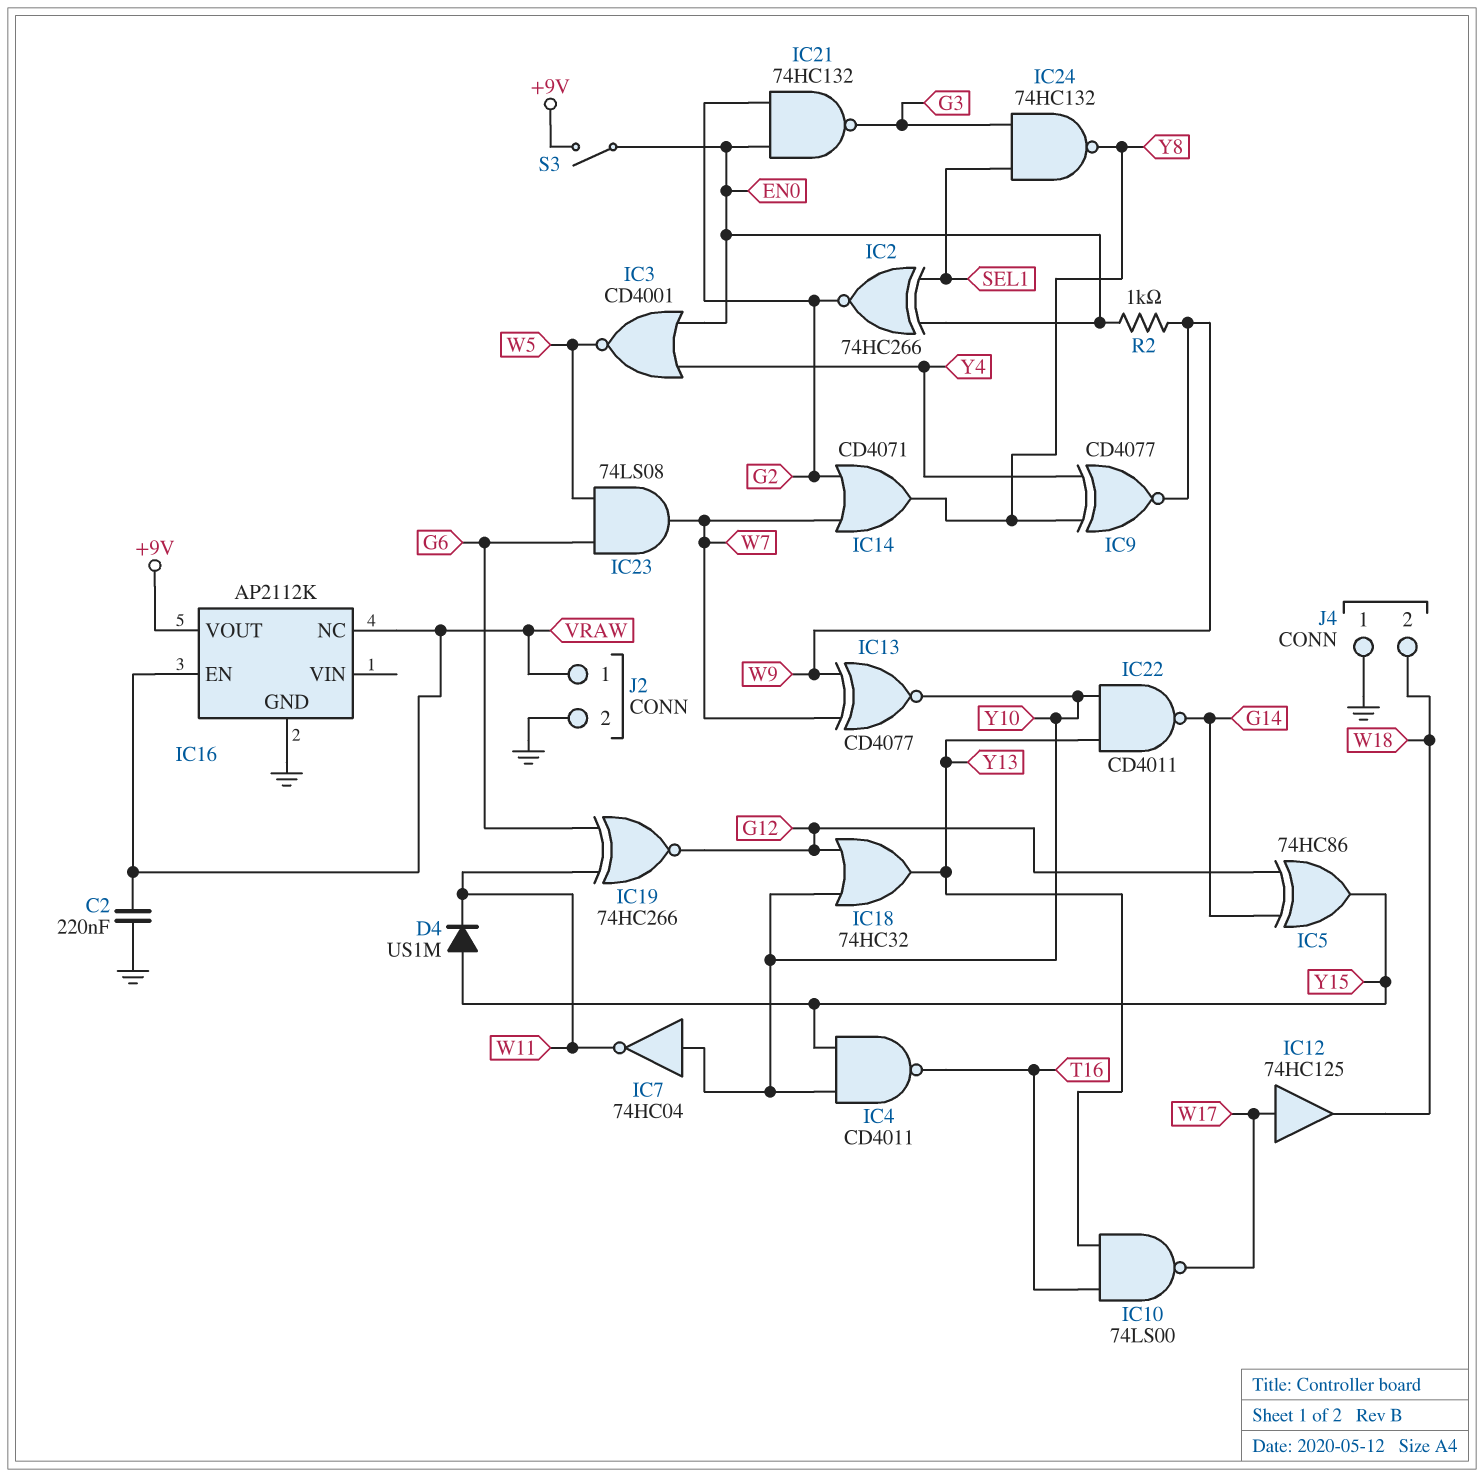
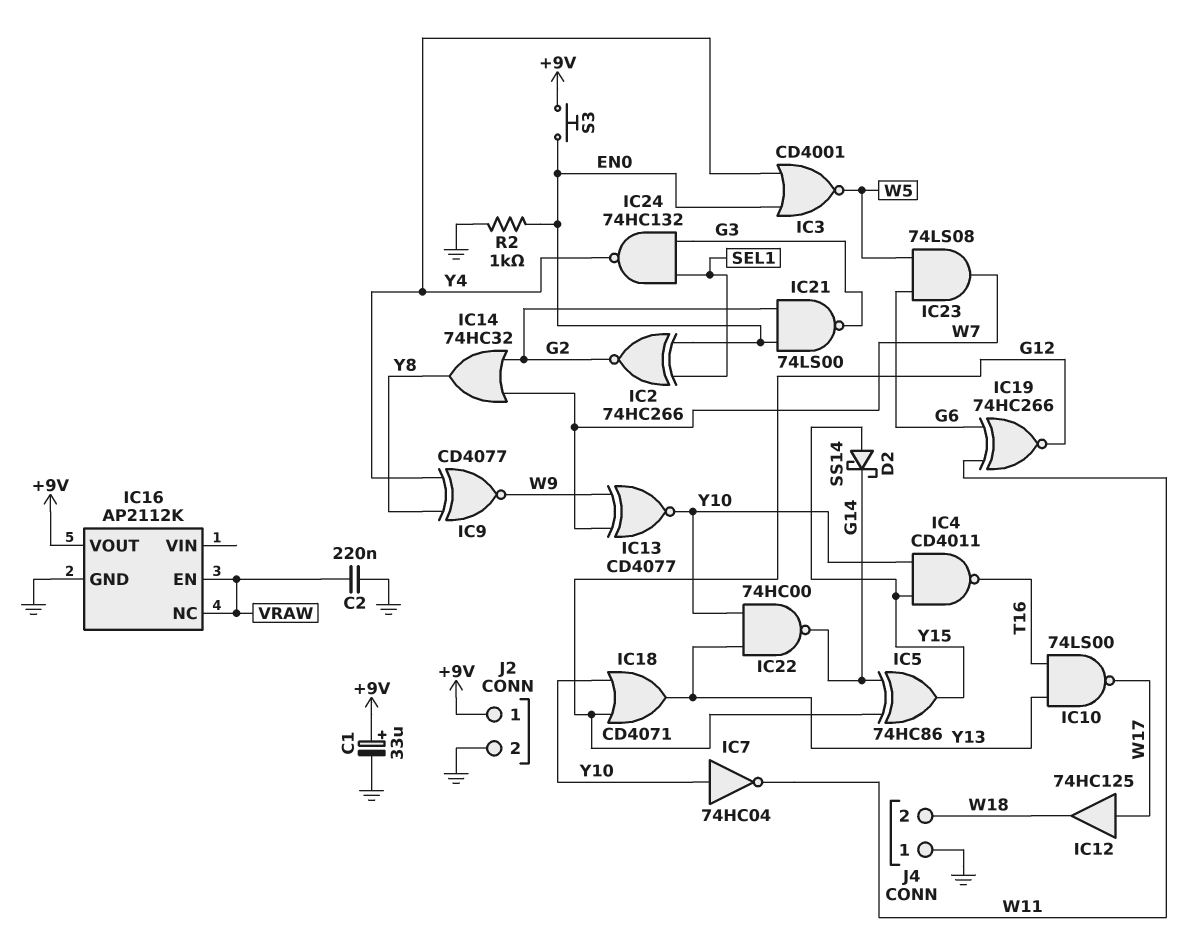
C1: none -> 33uF (plus +9V, minus GND)
D2: none -> schottky SS14 (A Y15, K G14)
D4: diode US1M (A Y15, K W11) -> none
IC14: OR CD4071 (in G2, in W7, out Y8) -> OR 74HC32 (in G2, in W7, out Y8)
IC18: OR 74HC32 (in G12, in Y10, out Y13) -> OR CD4071 (in G12, in Y10, out Y13)
IC21: NAND 74HC132 (in EN0, in G2, out G3) -> NAND 74LS00 (in EN0, in G2, out G3)
IC22: NAND CD4011 (in Y10, in Y13, out G14) -> NAND 74HC00 (in Y10, in Y13, out G14)
IC24: NAND 74HC132 (in G3, in SEL1, out Y8) -> NAND 74HC132 (in G3, in SEL1, out Y4)
J2 pin 1: VRAW -> +9V
R2: 1k (EN0, W9) -> 1k (EN0, GND)
S3: switch (+9V, EN0) -> button (+9V, EN0)

